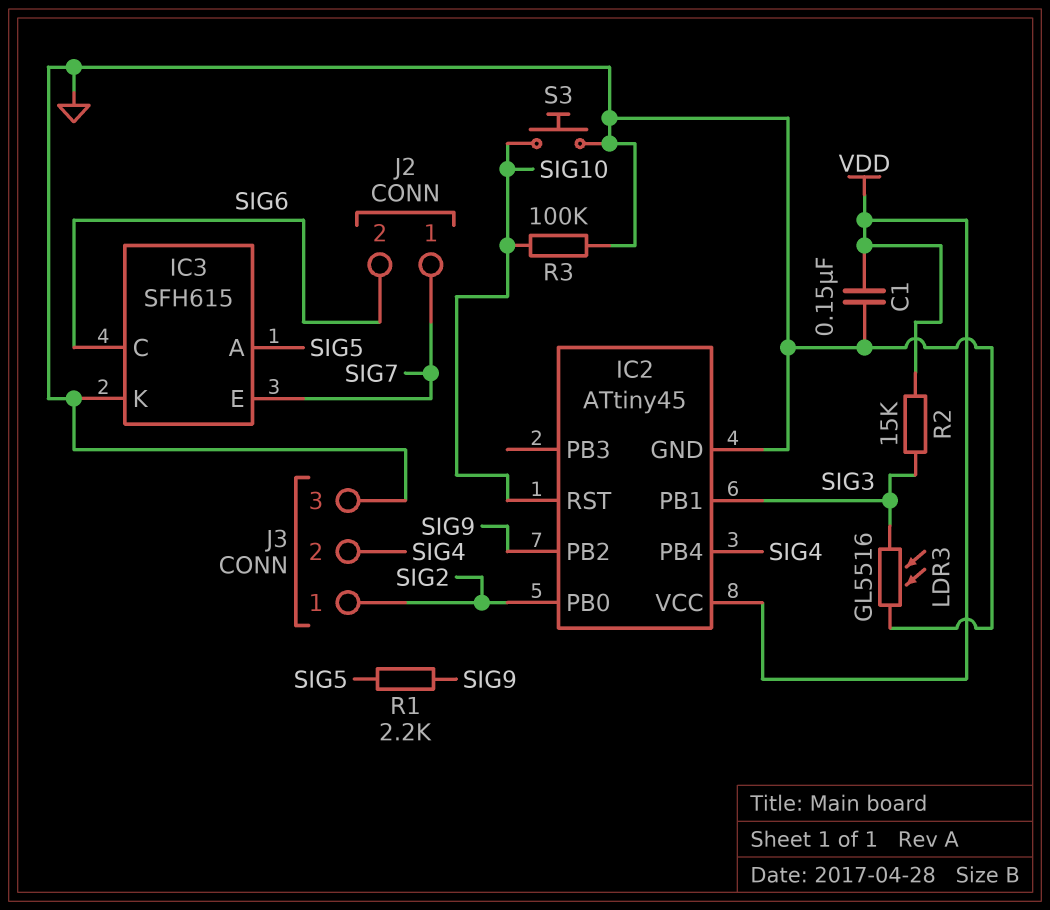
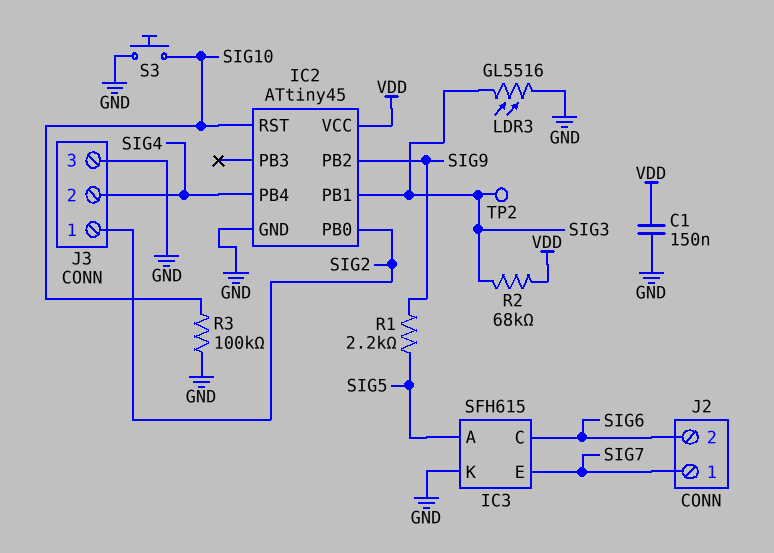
R2: 15k (SIG3, VDD) -> 68k (SIG3, VDD)
TP2: none -> test point (SIG3)

